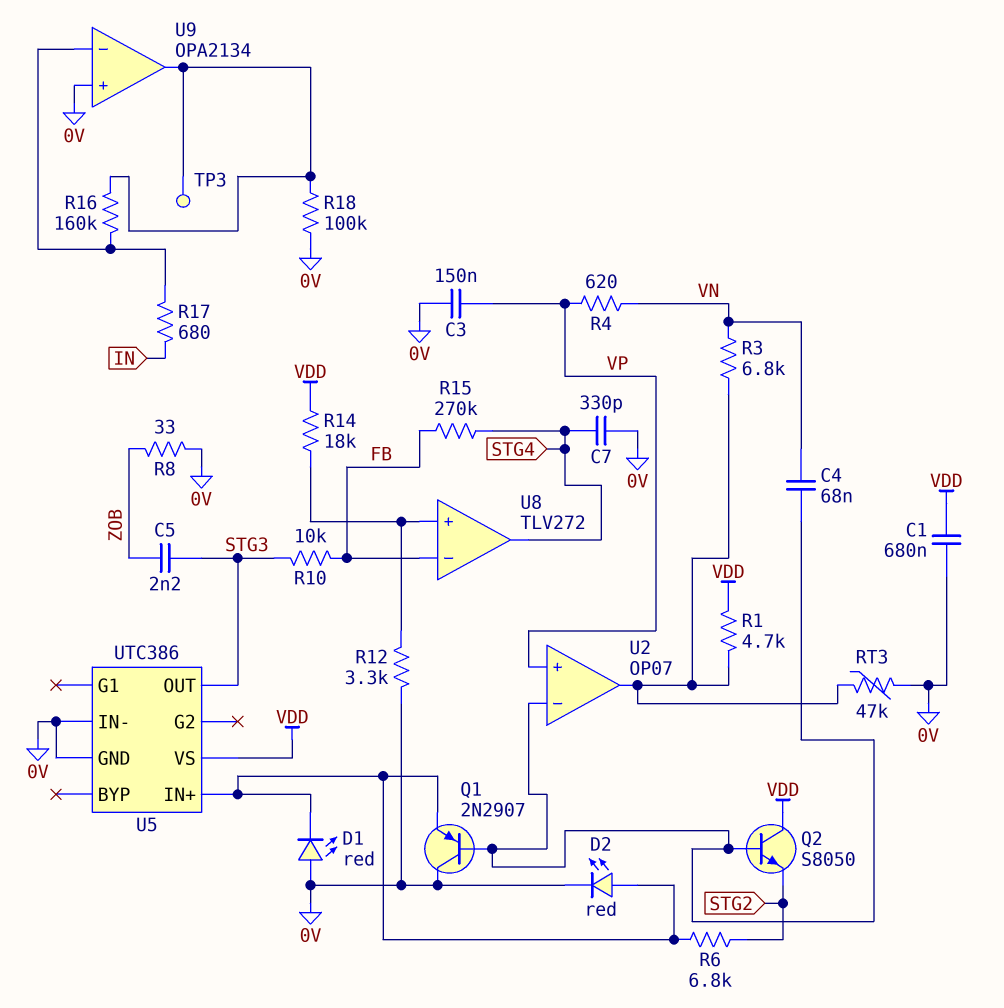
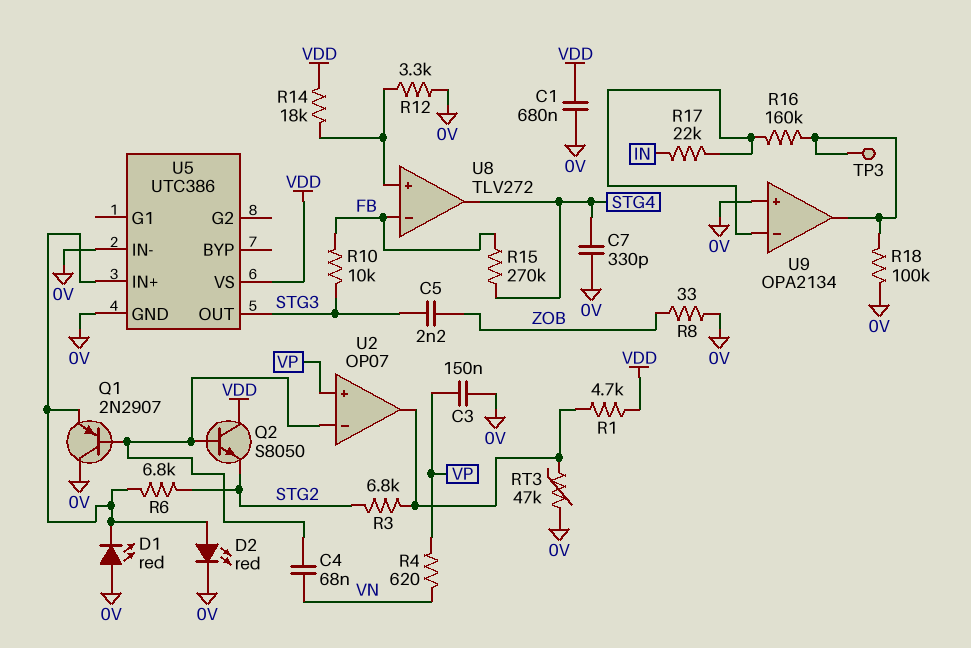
R3: 6.8k (U2/out, VN) -> 6.8k (STG2, U2/out)
R17: 680 (IN, U9/in-) -> 22k (IN, U9/in-)

